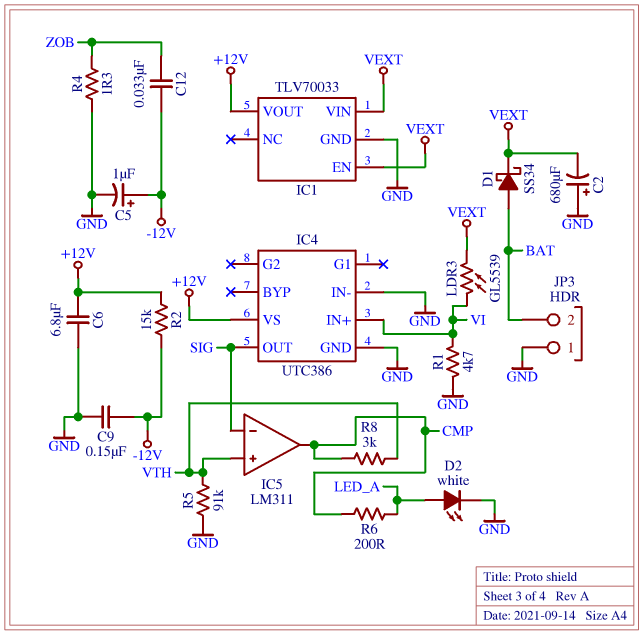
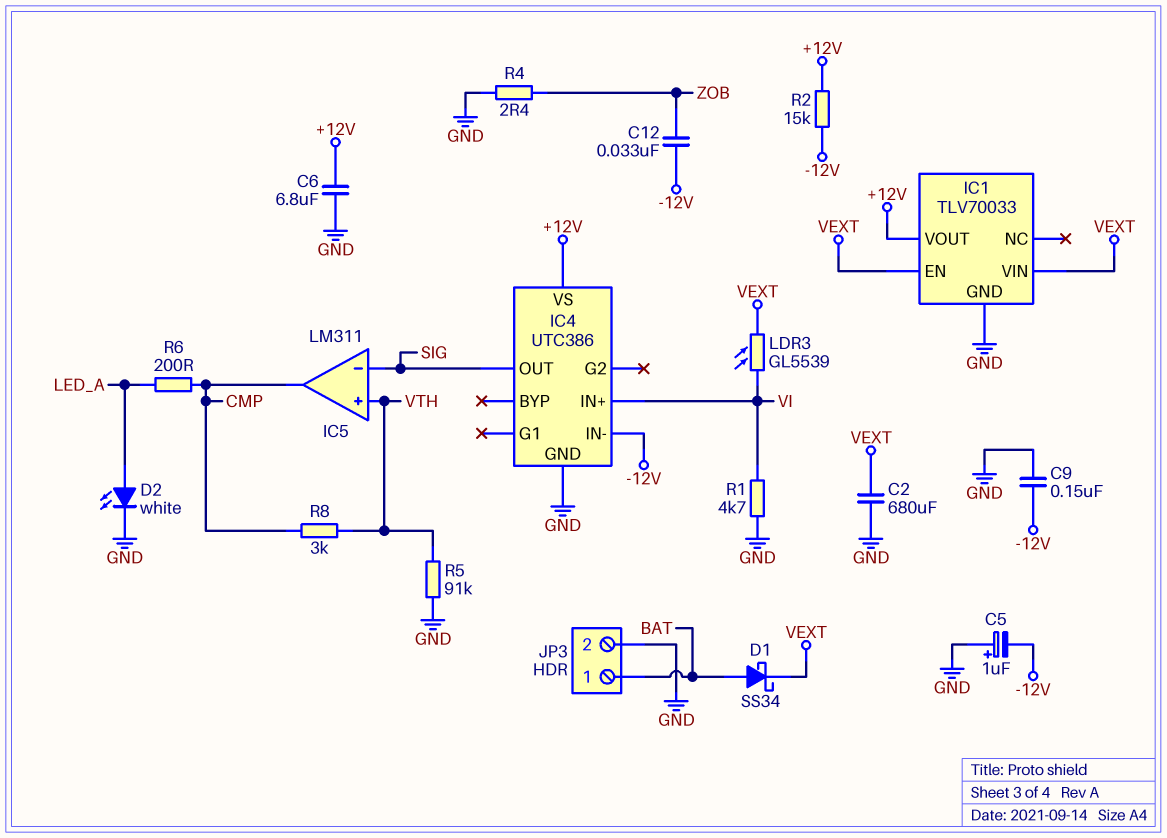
C2: 680uF (plus GND, minus VEXT) -> 680uF (GND, VEXT)
C5: 1uF (plus -12V, minus GND) -> 1uF (plus GND, minus -12V)
IC4 pin IN-: GND -> -12V
JP3 pin 1: GND -> BAT
JP3 pin 2: BAT -> GND
R4: 1.3 (GND, ZOB) -> 2.4 (GND, ZOB)

